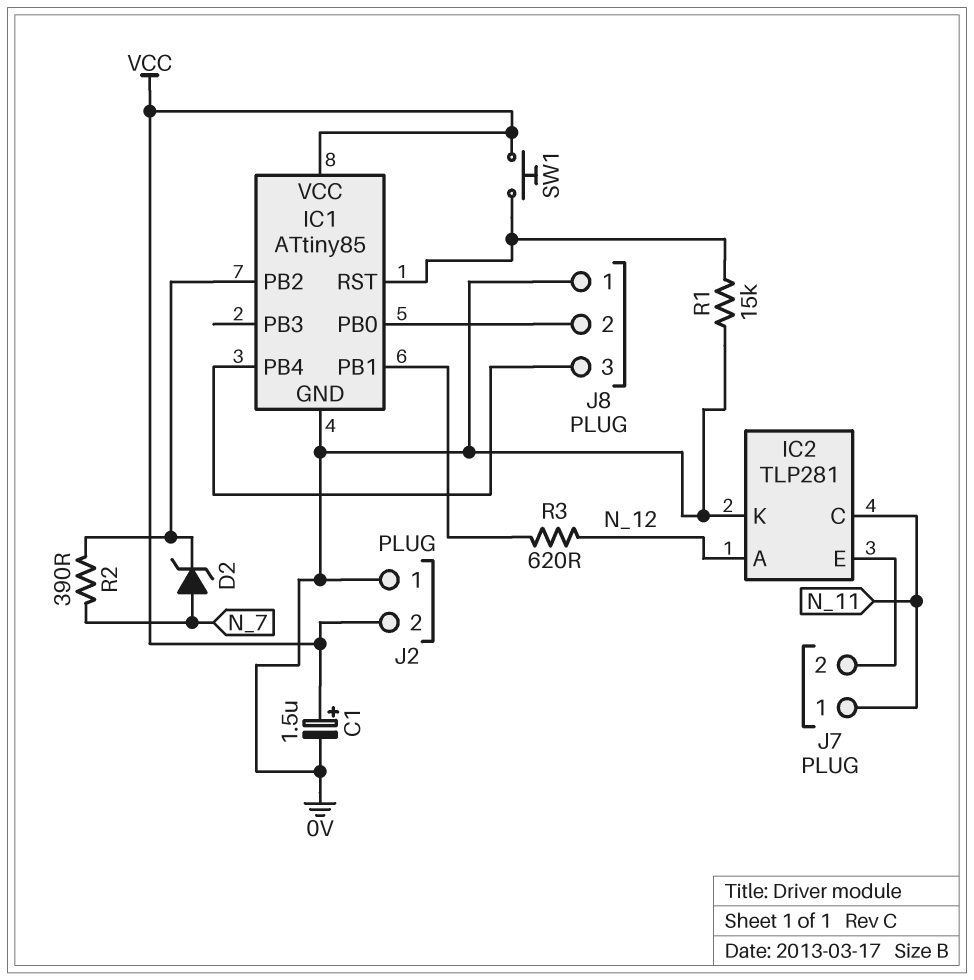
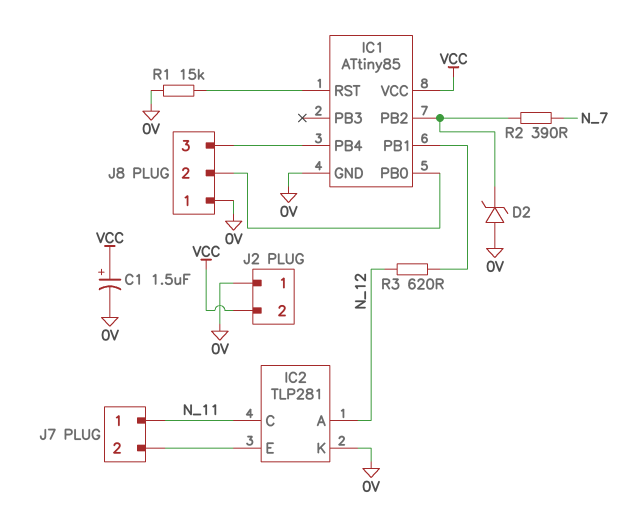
D2: zener (A N_7, K IC1/PB2) -> zener (A 0V, K IC1/PB2)
SW1: button (IC1/RST, VCC) -> none

